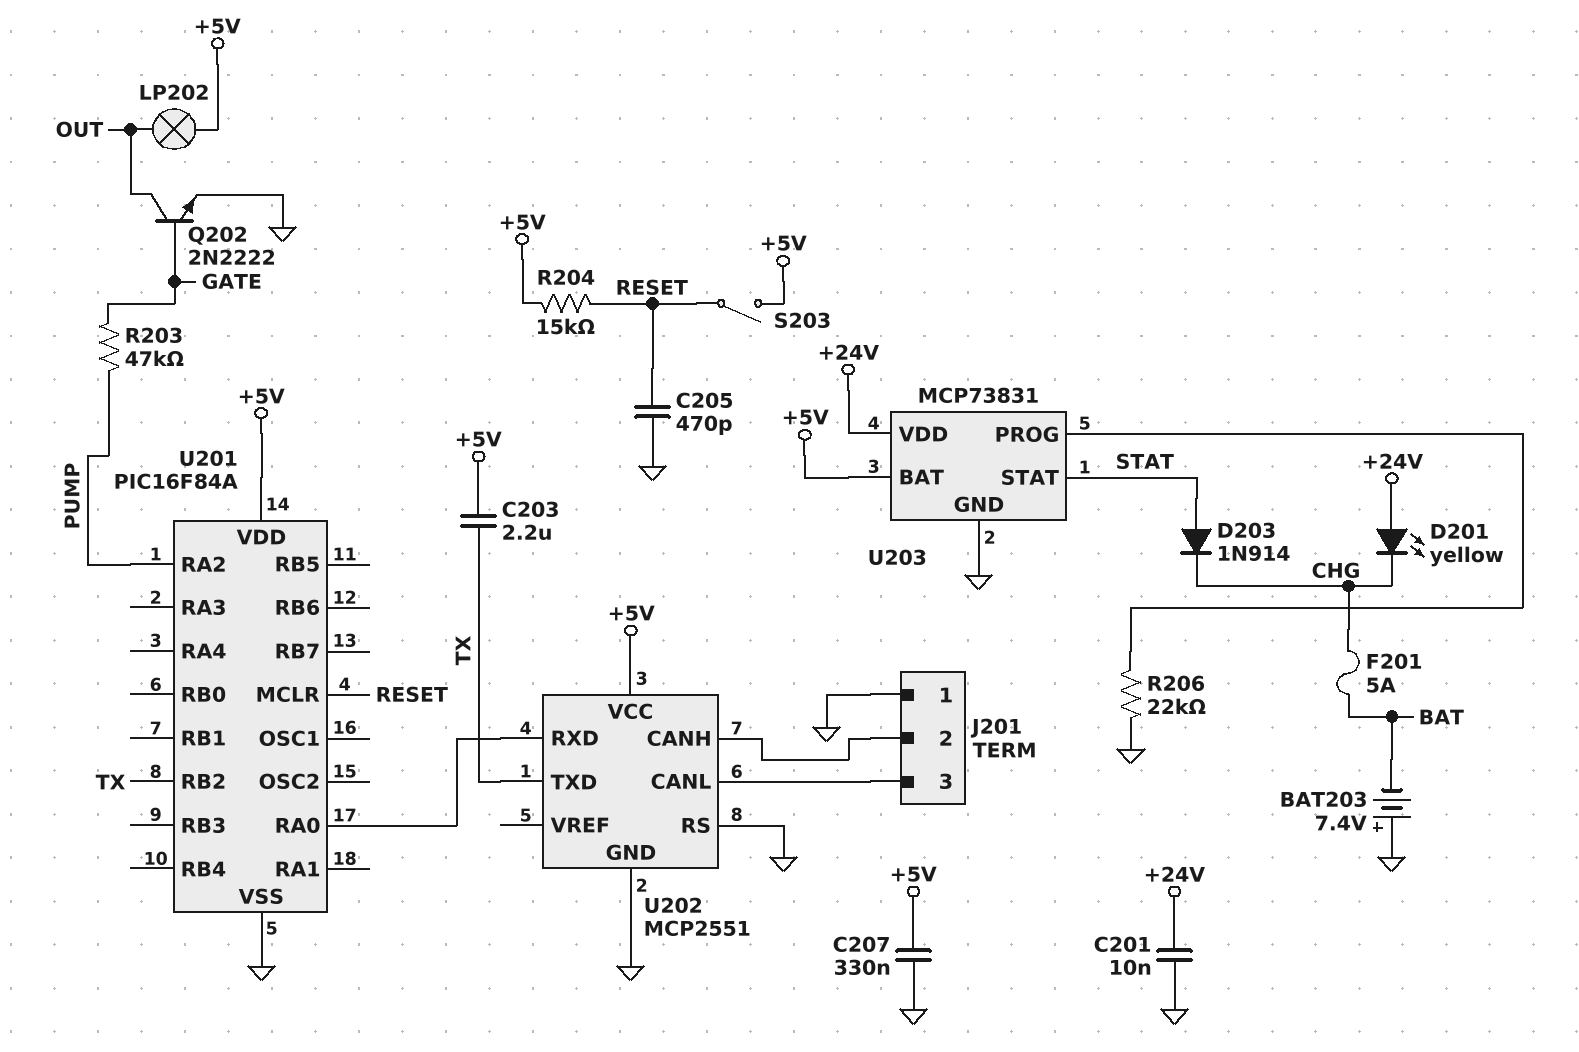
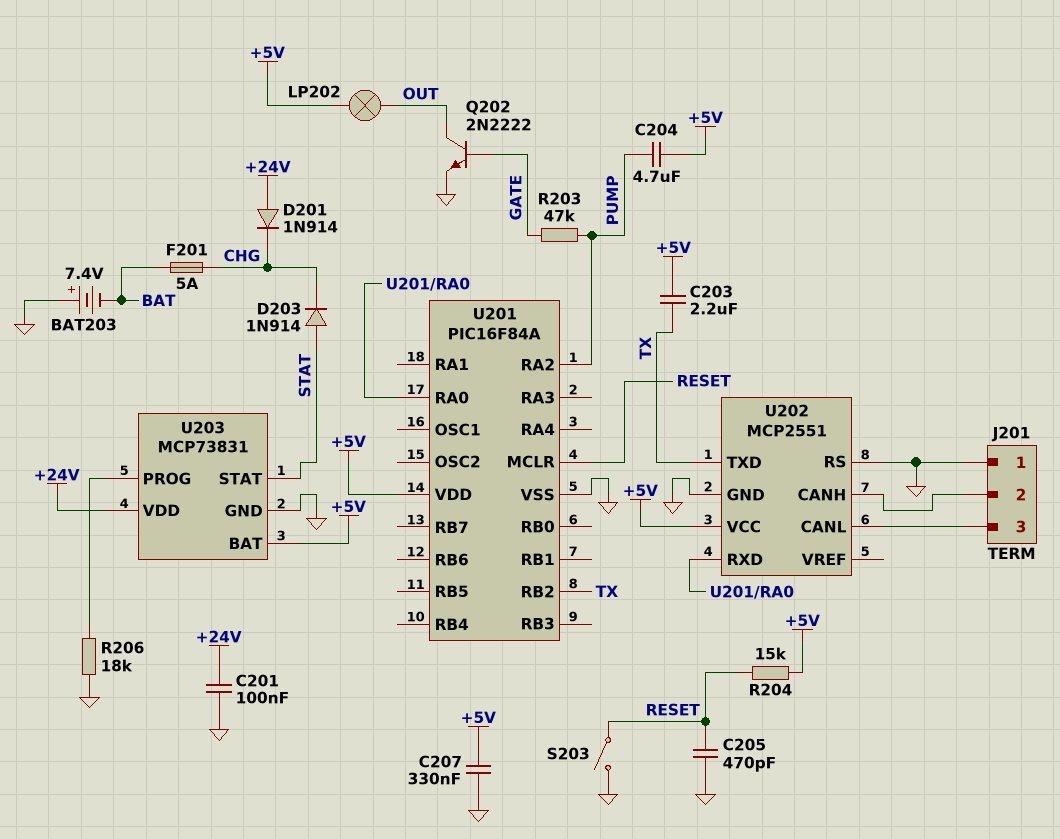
C201: 10nF (+24V, GND) -> 100nF (+24V, GND)
C204: none -> 4.7uF (+5V, PUMP)
D201: LED yellow (A +24V, K CHG) -> diode 1N914 (A +24V, K CHG)
R206: 22k (GND, U203/PROG) -> 18k (GND, U203/PROG)
S203: switch (+5V, RESET) -> switch (GND, RESET)

